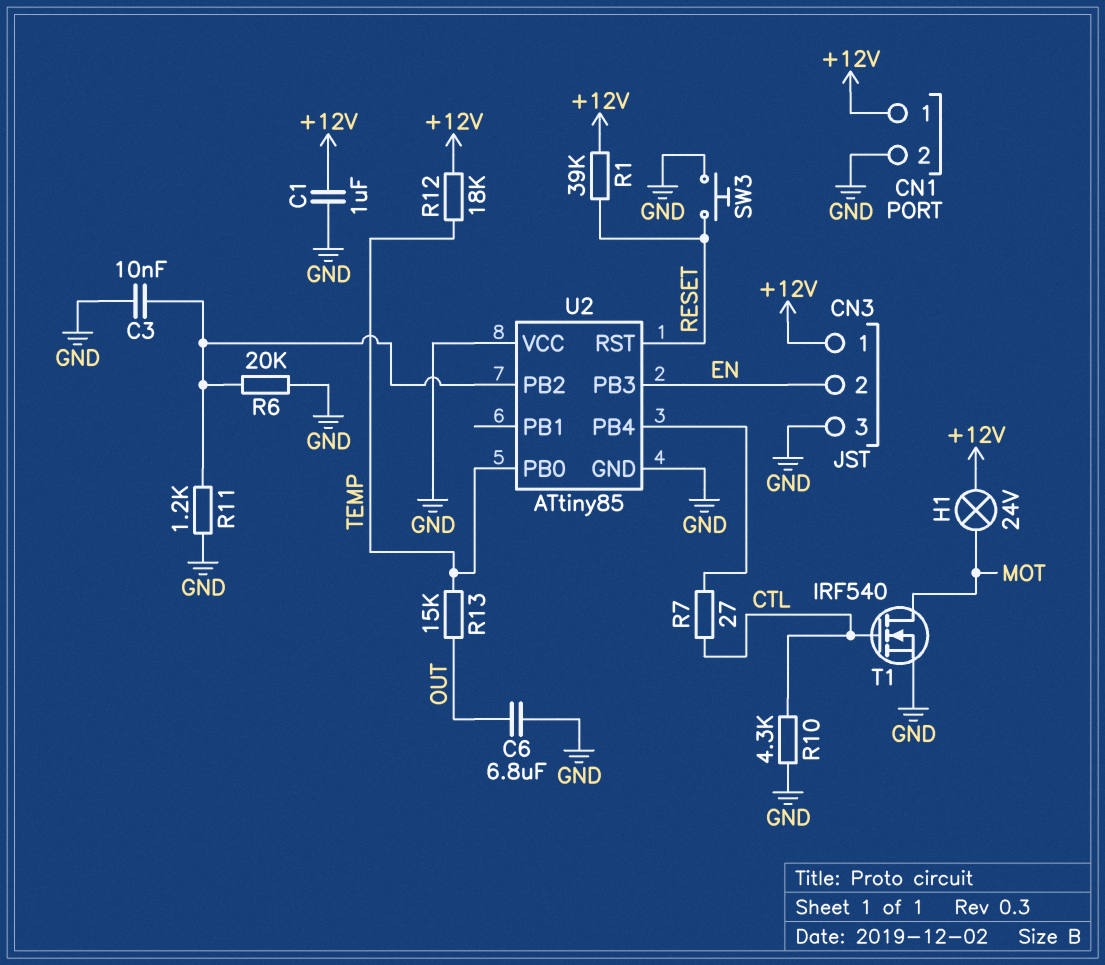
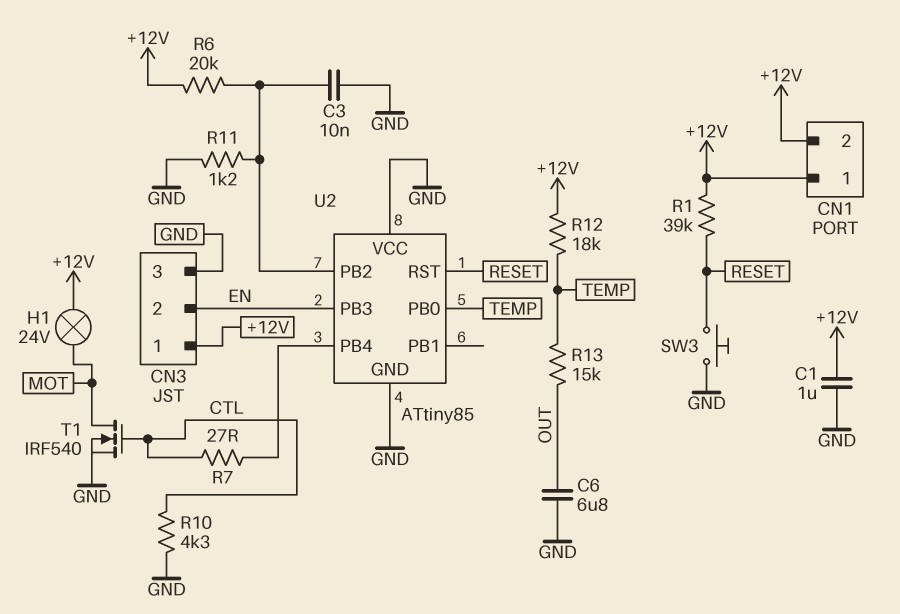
CN1 pin 2: GND -> +12V
R6: 20k (GND, U2/PB2) -> 20k (+12V, U2/PB2)

